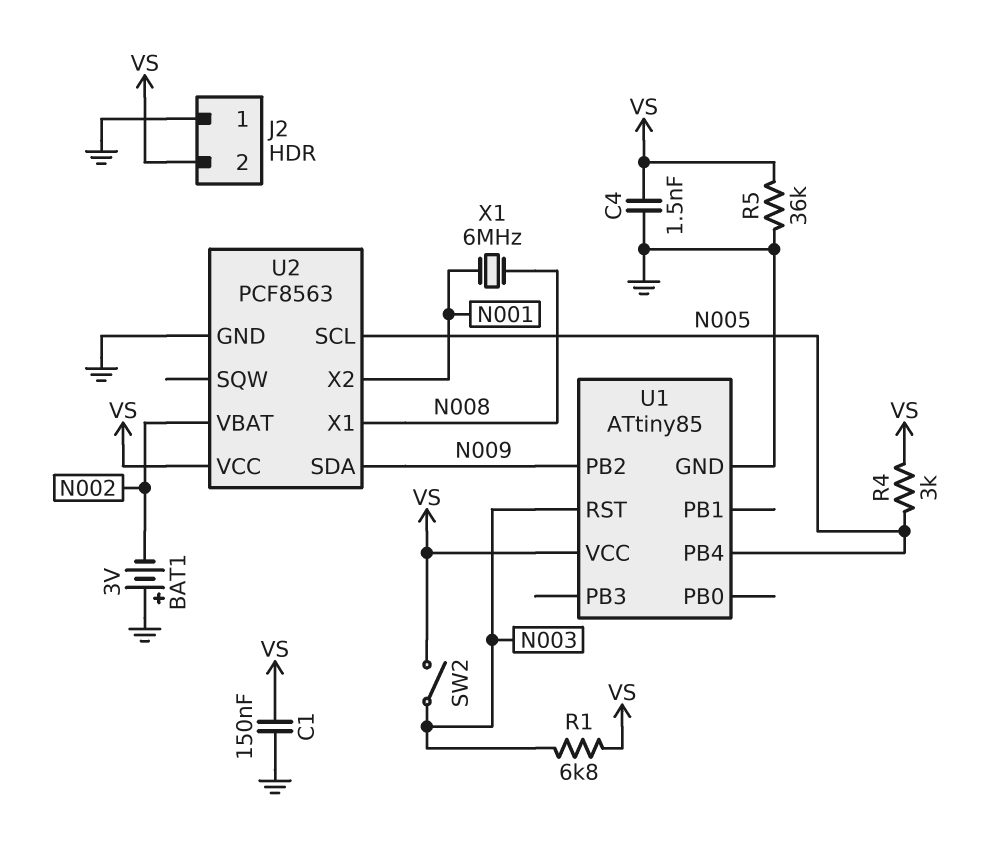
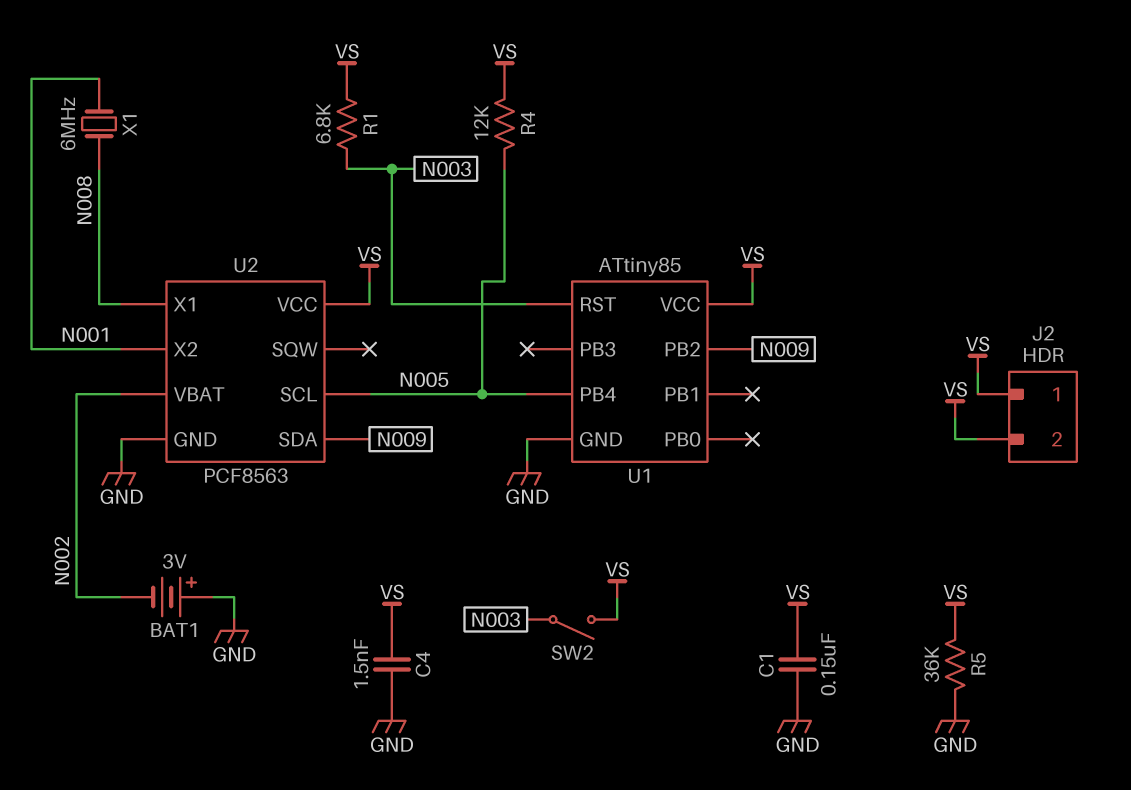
J2 pin 1: GND -> VS
R4: 3k (N005, VS) -> 12k (N005, VS)

